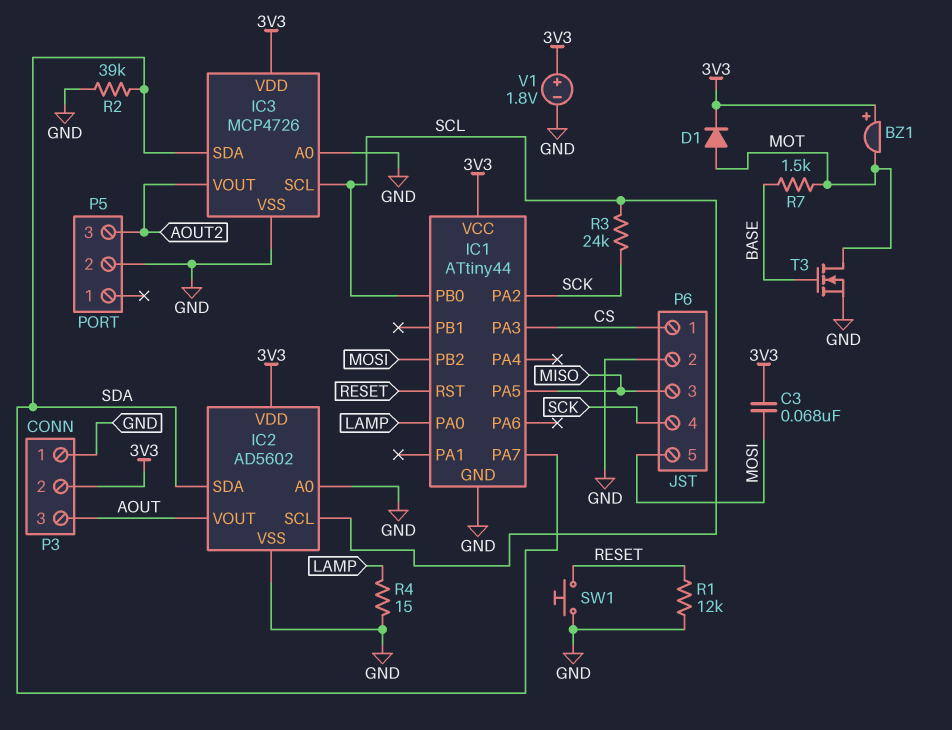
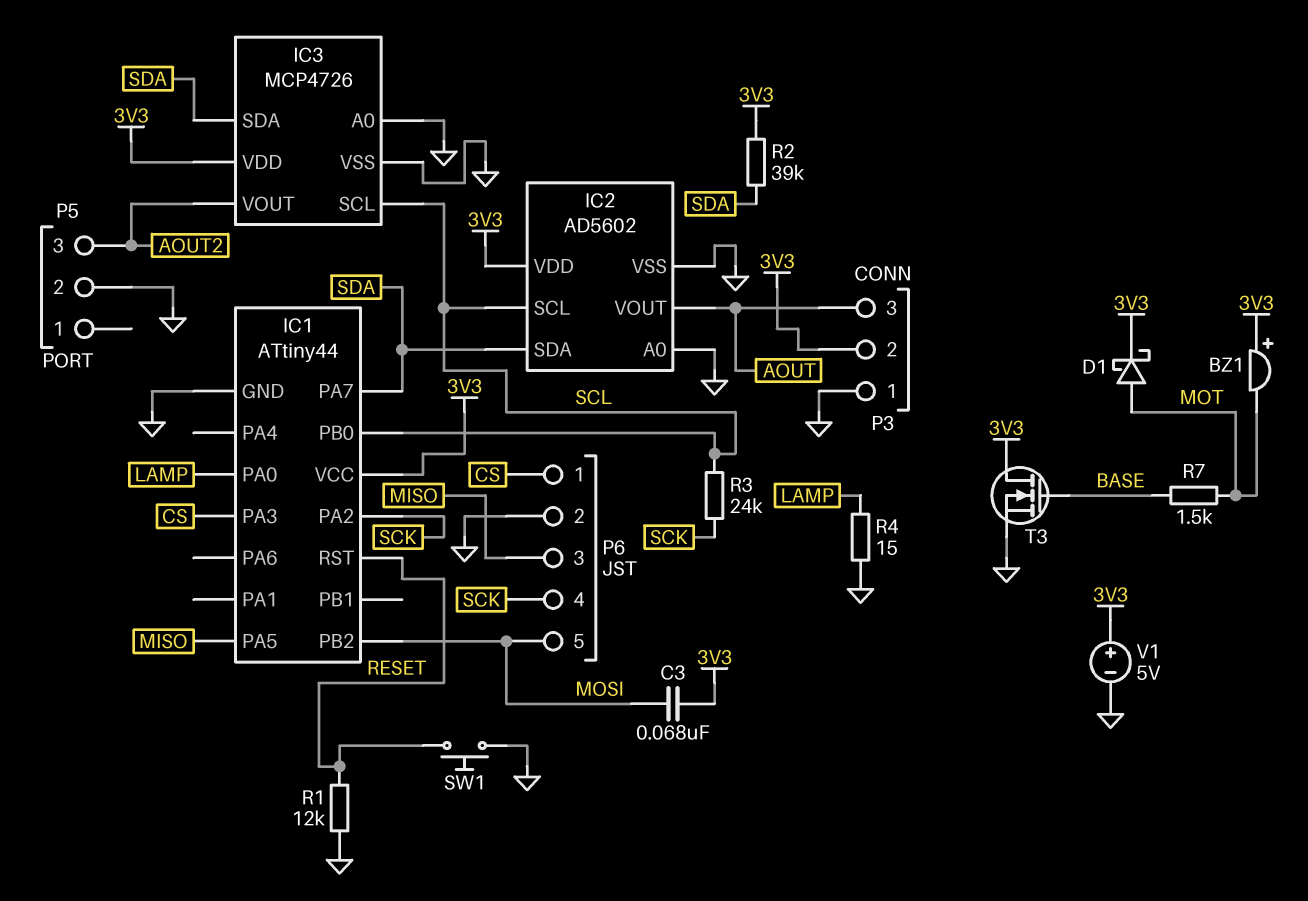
D1: diode (A MOT, K 3V3) -> schottky (A MOT, K 3V3)
R2: 39k (GND, SDA) -> 39k (3V3, SDA)
T3: NMOS (G BASE, D MOT, S GND) -> NMOS (G BASE, D 3V3, S GND)
V1: 1.8V (plus 3V3, minus GND) -> 5V (plus 3V3, minus GND)

